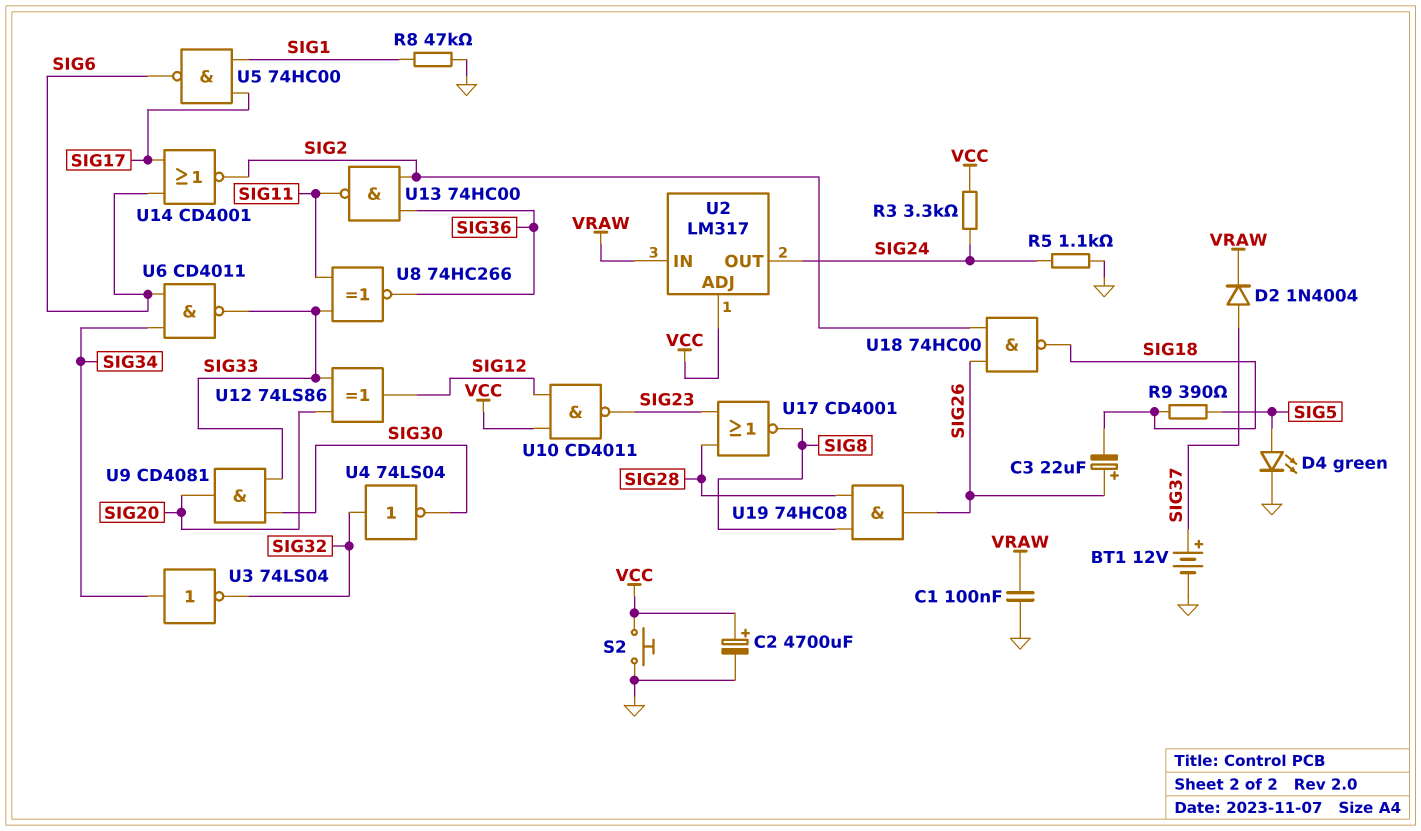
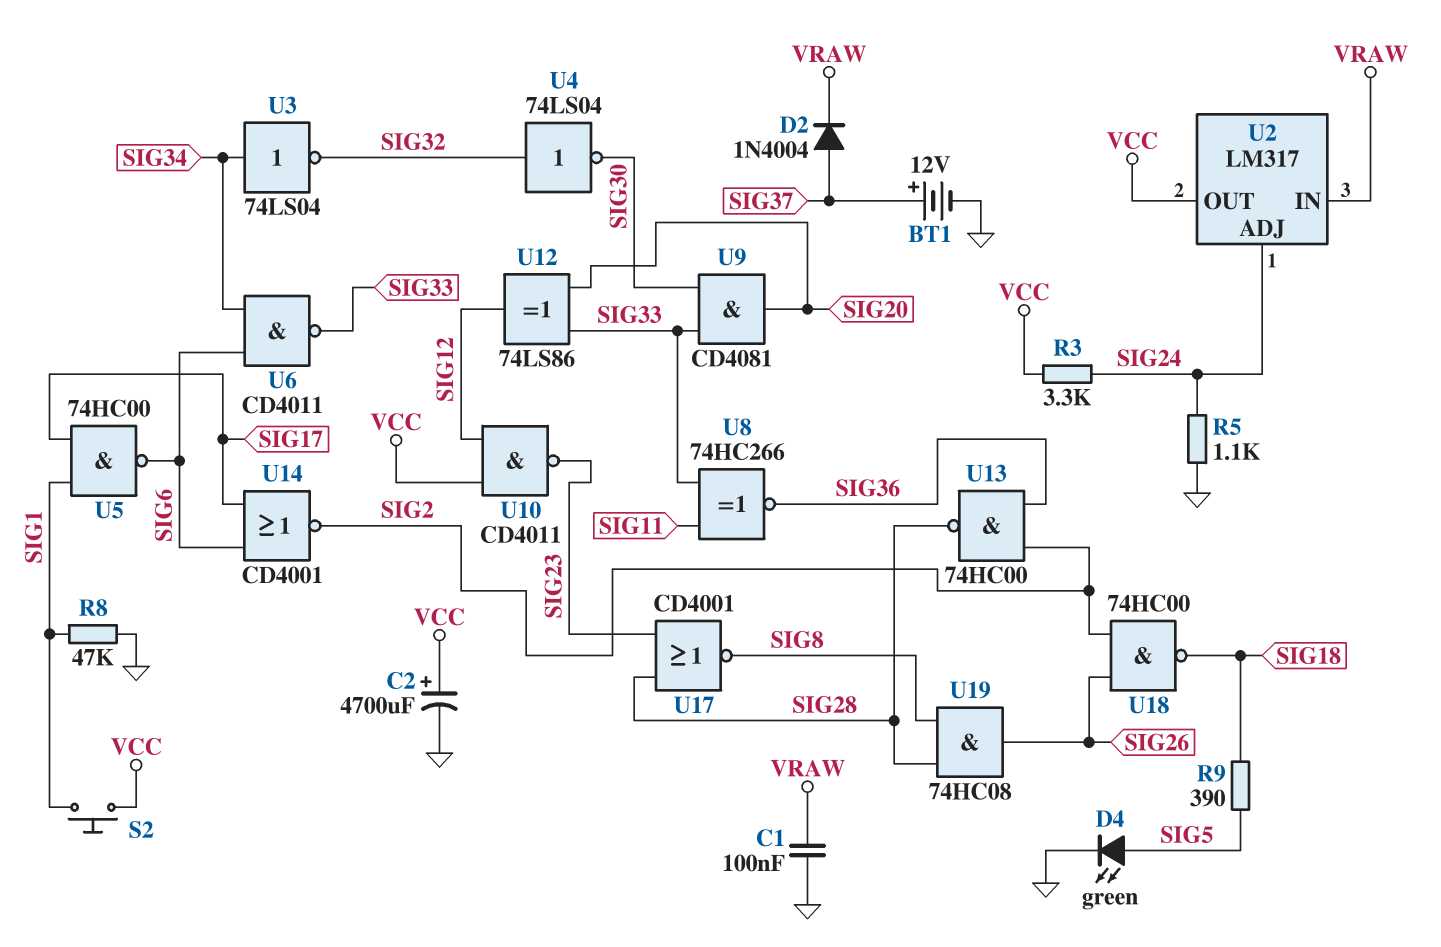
C3: 22uF (plus SIG26, minus SIG18) -> none
S2: button (GND, VCC) -> button (SIG1, VCC)
U2 pin ADJ: VCC -> SIG24
U2 pin OUT: SIG24 -> VCC
U13: NAND 74HC00 (in SIG2, in SIG36, out SIG11) -> NAND 74HC00 (in SIG2, in SIG36, out SIG28)

